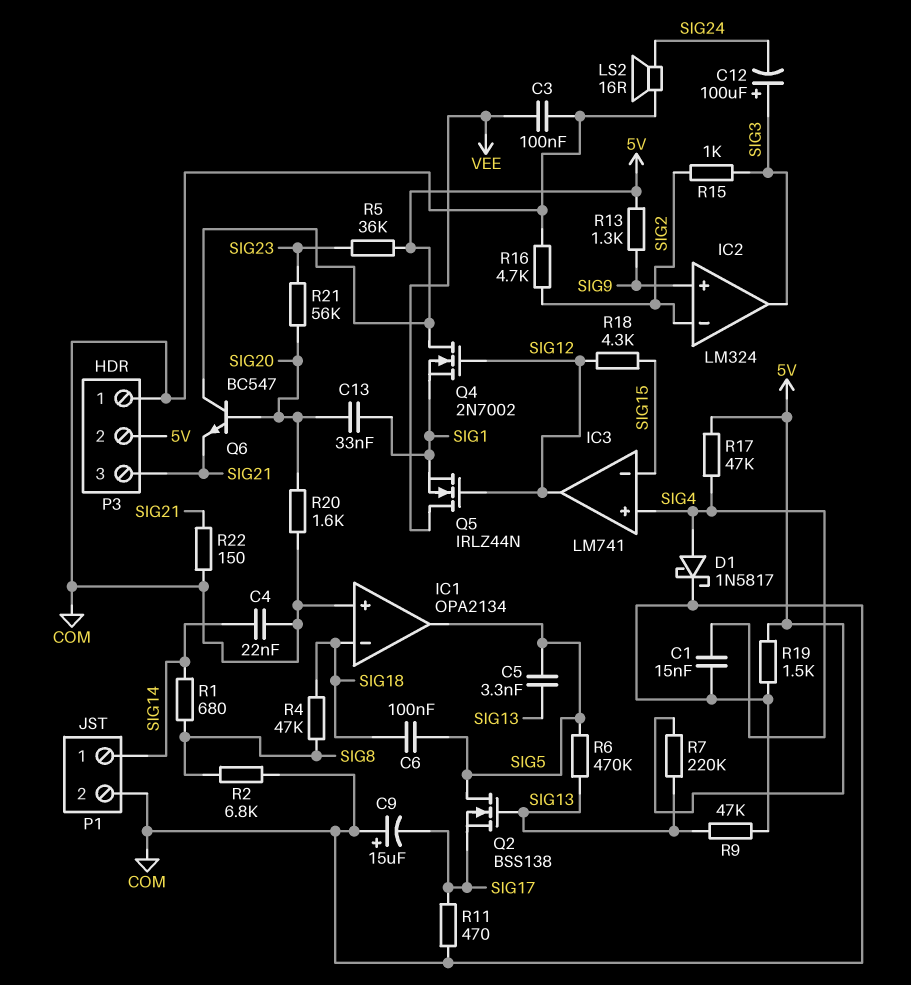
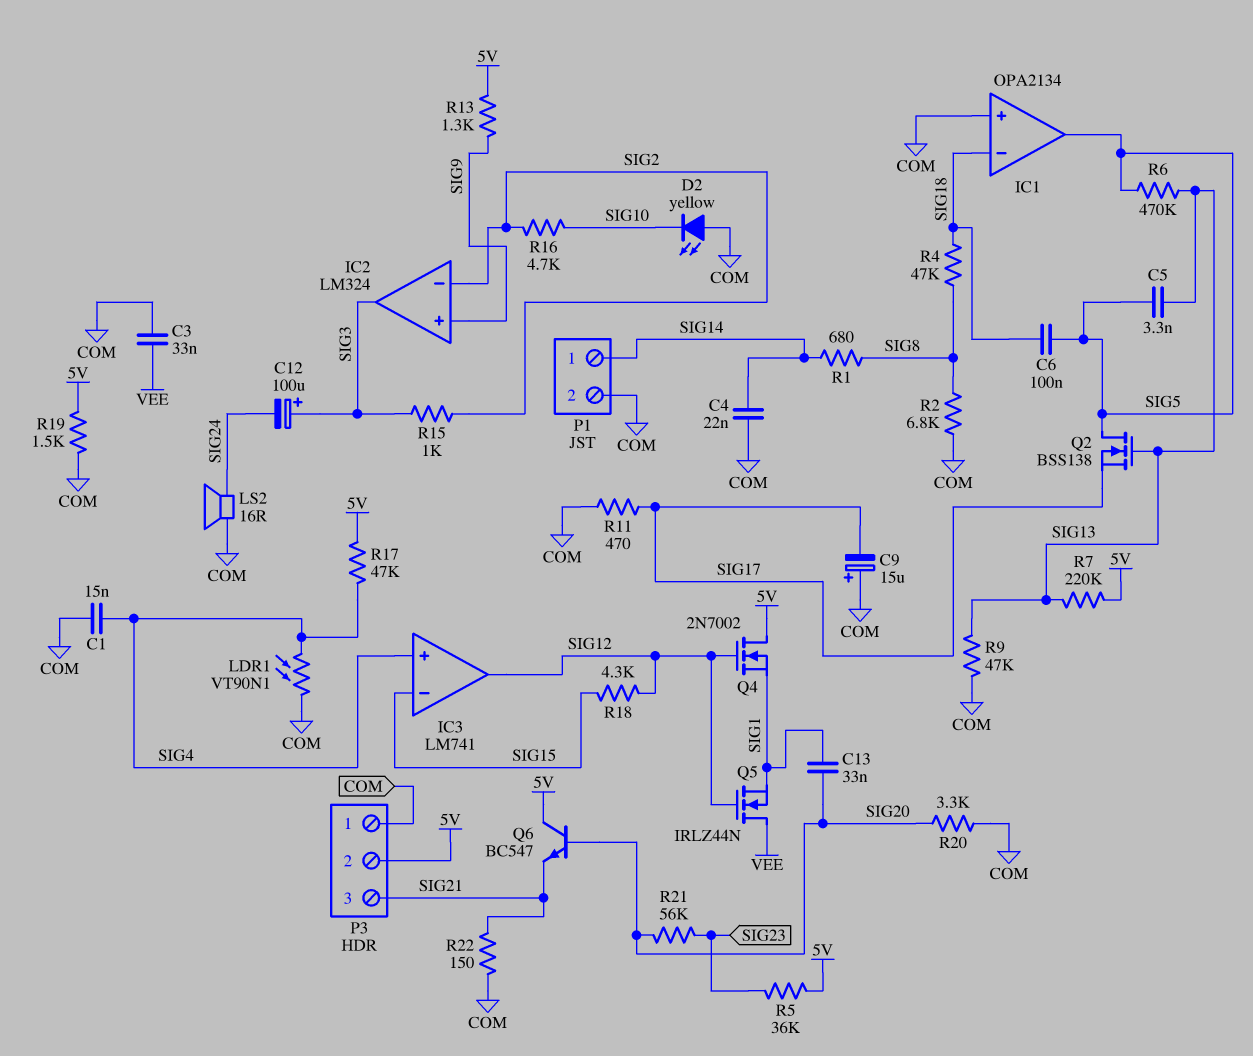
C3: 100nF (COM, VEE) -> 33nF (COM, VEE)
D1: schottky 1N5817 (A SIG4, K COM) -> none
D2: none -> LED yellow (A COM, K SIG10)
LDR1: none -> VT90N1 (COM, SIG4)
R16: 4.7k (COM, SIG2) -> 4.7k (SIG2, SIG10)
R20: 1.6k (COM, SIG20) -> 3.3k (COM, SIG20)

